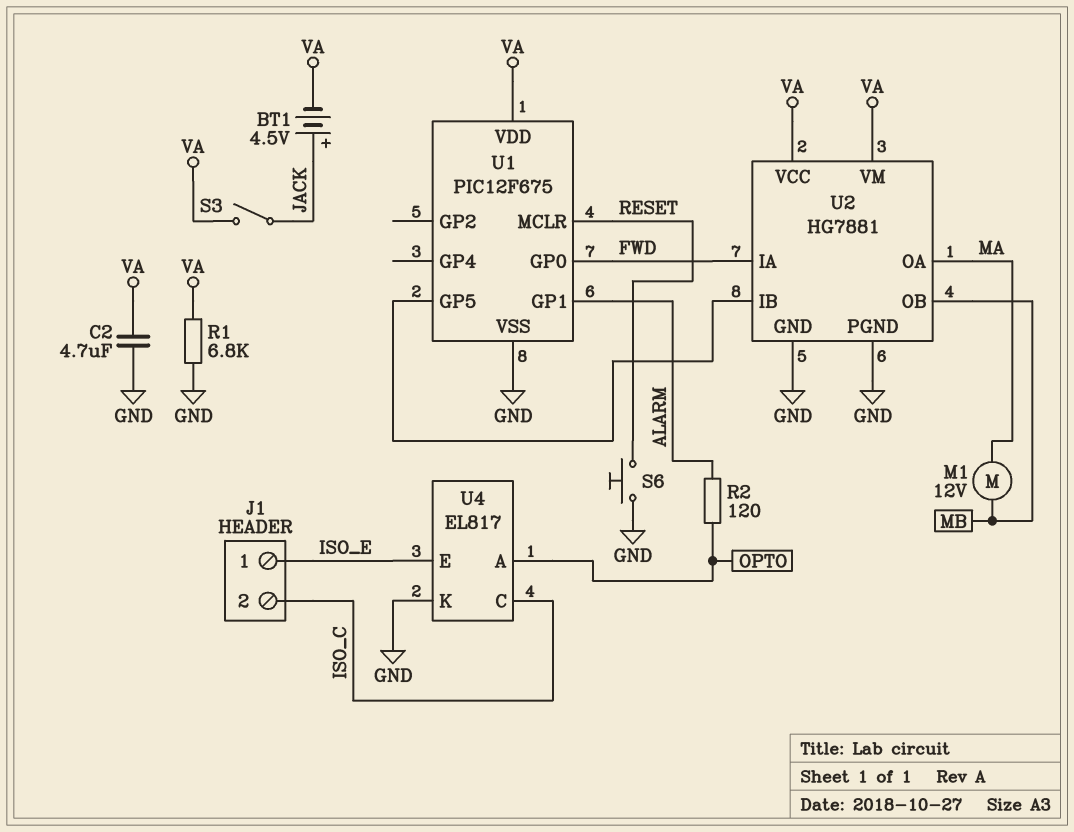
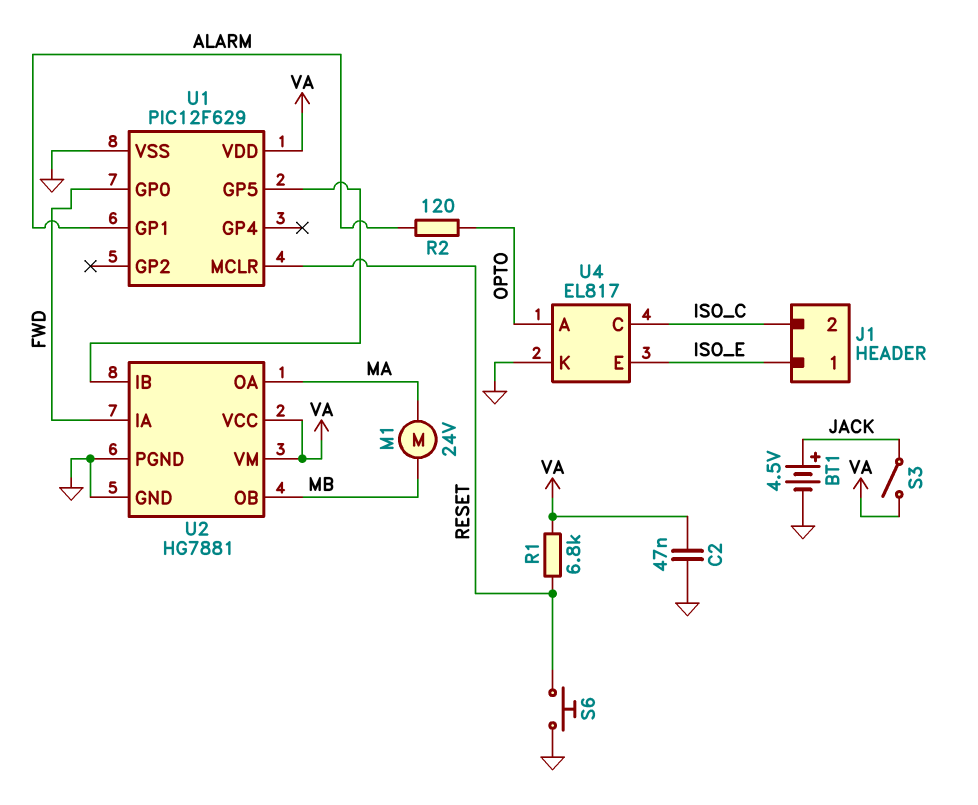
BT1: 4.5V (plus JACK, minus VA) -> 4.5V (plus JACK, minus GND)
C2: 4.7uF (GND, VA) -> 47nF (GND, VA)
M1: motor 12V (MA, MB) -> motor 24V (MA, MB)
R1: 6.8k (GND, VA) -> 6.8k (RESET, VA)
U1: PIC12F675 -> PIC12F629

